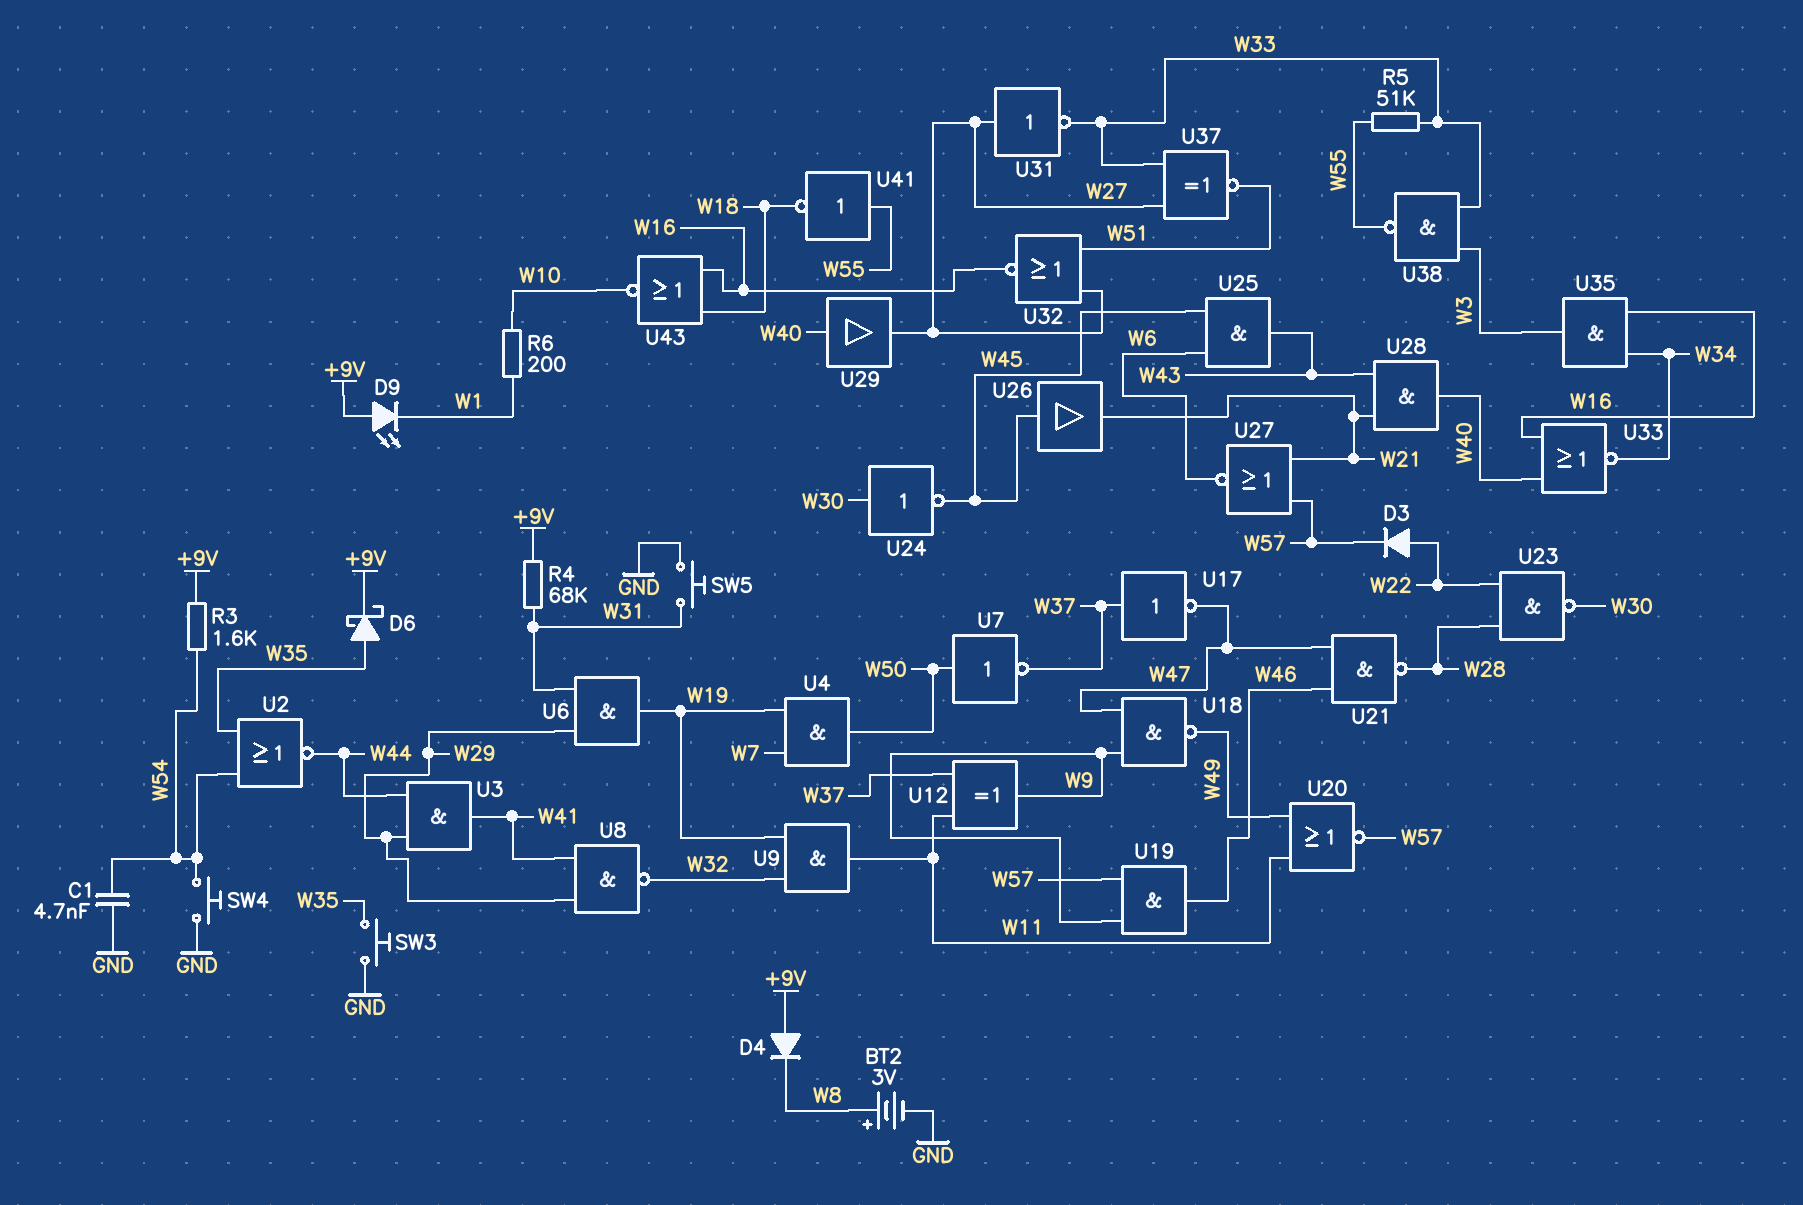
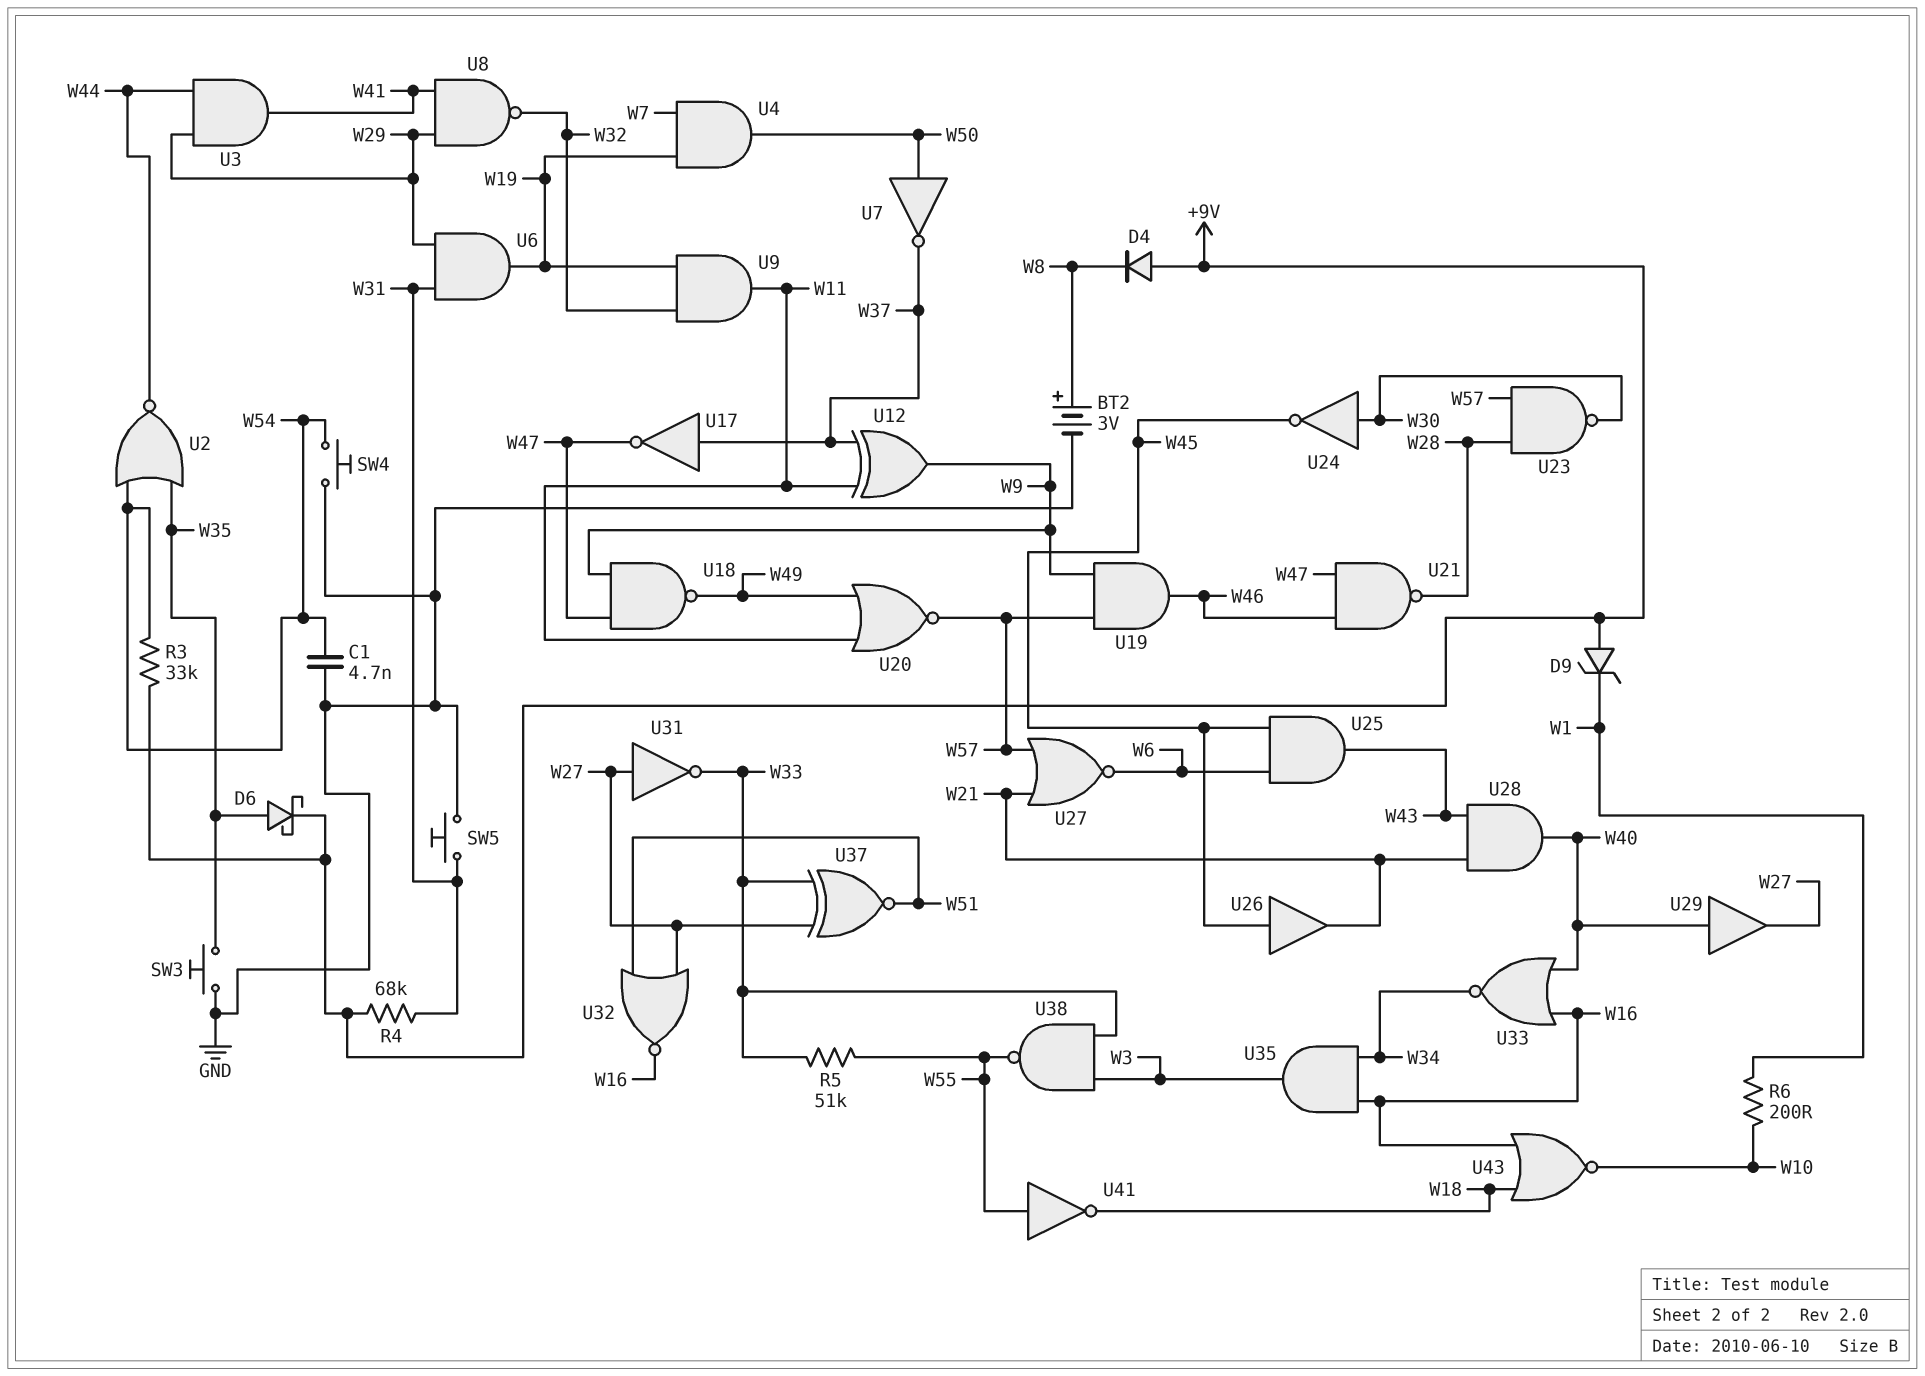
D3: diode (A W22, K W57) -> none
D9: LED (A +9V, K W1) -> zener (A +9V, K W1)
R3: 1.6k (+9V, W54) -> 33k (+9V, W54)
U23: NAND (in W22, in W28, out W30) -> NAND (in W28, in W57, out W30)

